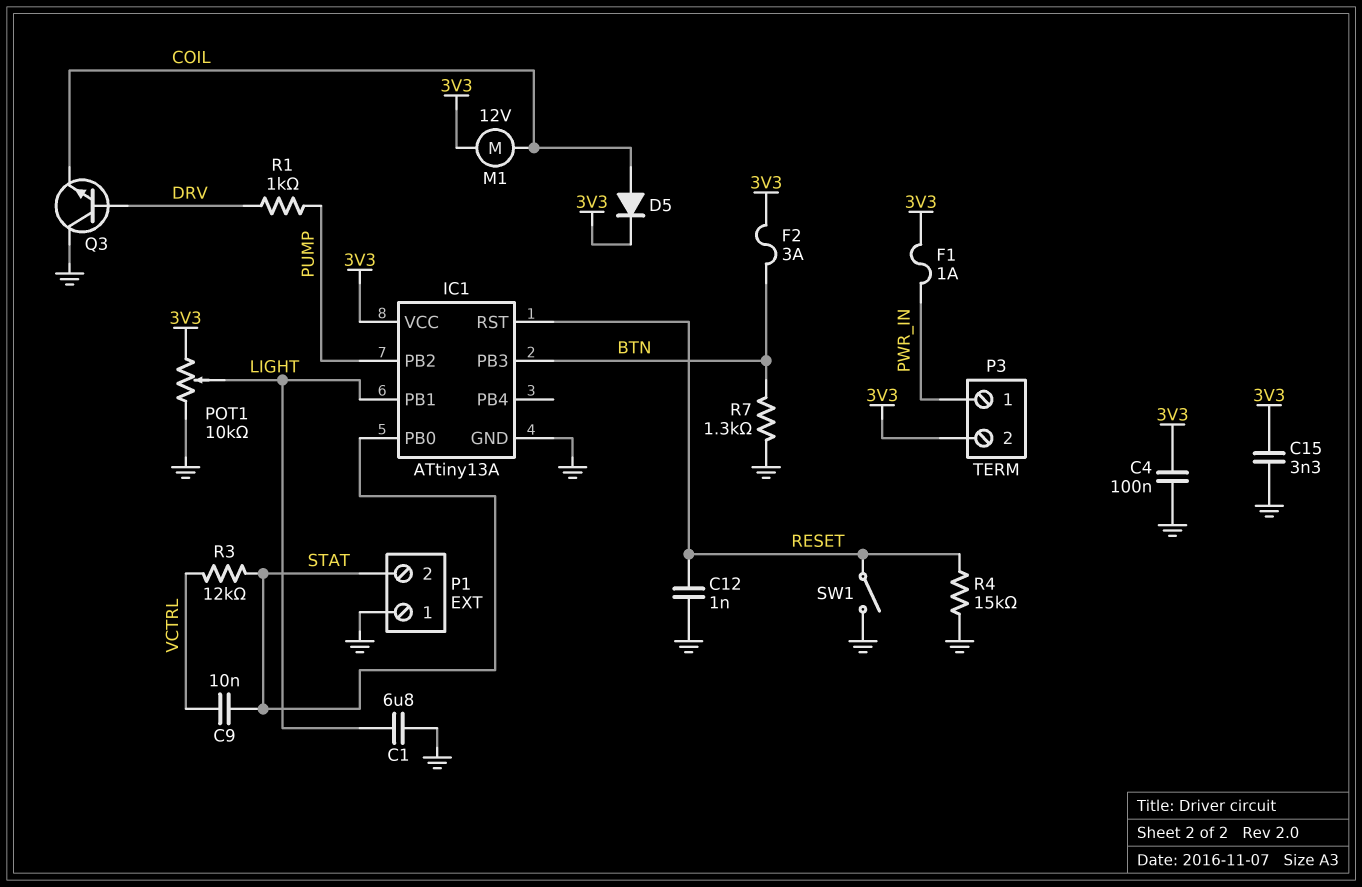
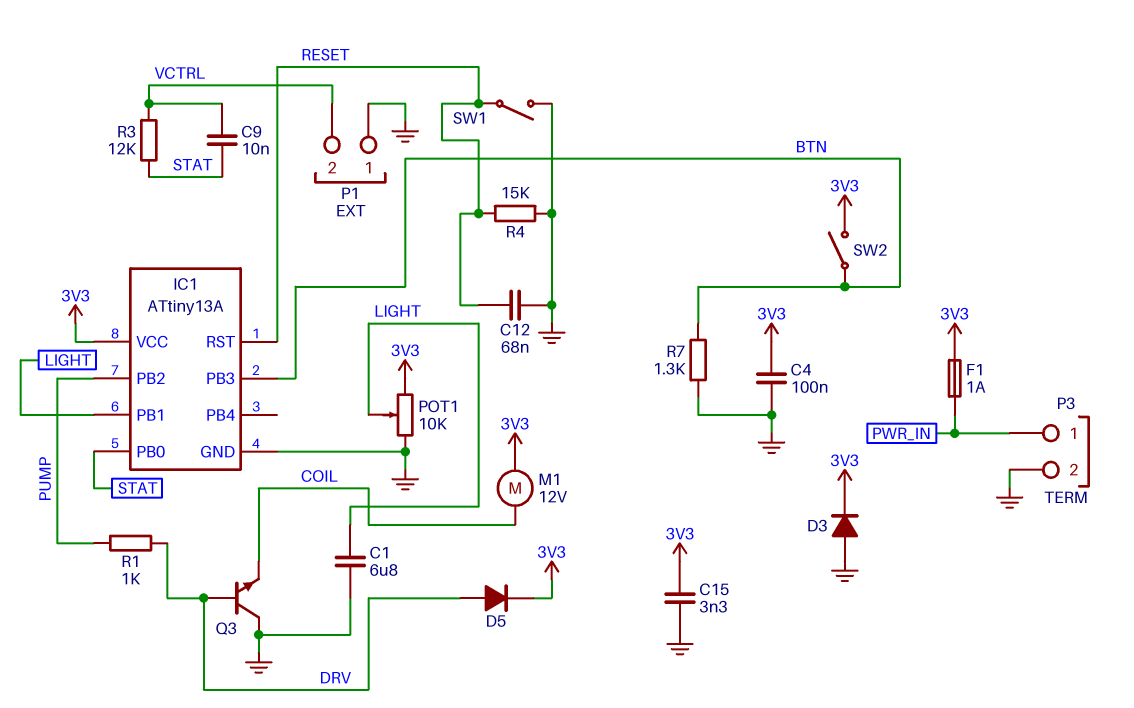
C12: 1nF (GND, RESET) -> 68nF (GND, RESET)
D3: none -> diode (A GND, K 3V3)
D5: diode (A COIL, K 3V3) -> diode (A DRV, K 3V3)
F2: 3A (3V3, BTN) -> none
P1 pin 2: STAT -> VCTRL
P3 pin 2: 3V3 -> GND
SW2: none -> switch (3V3, BTN)

